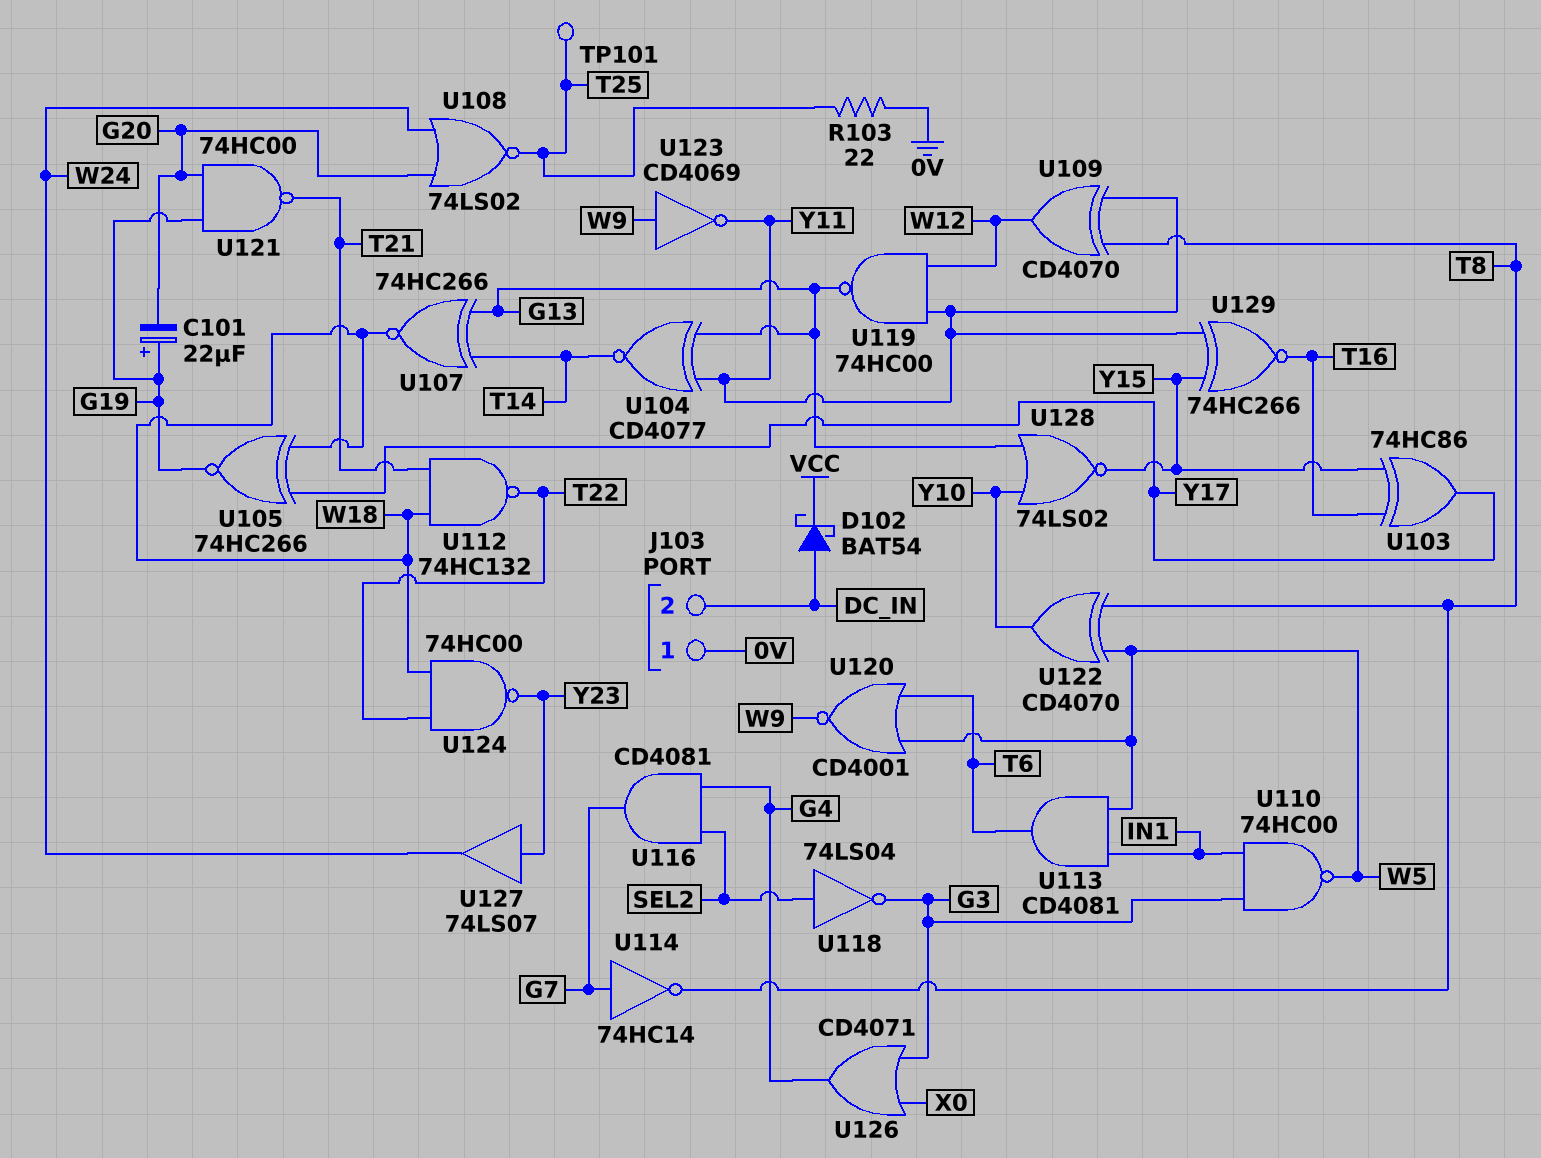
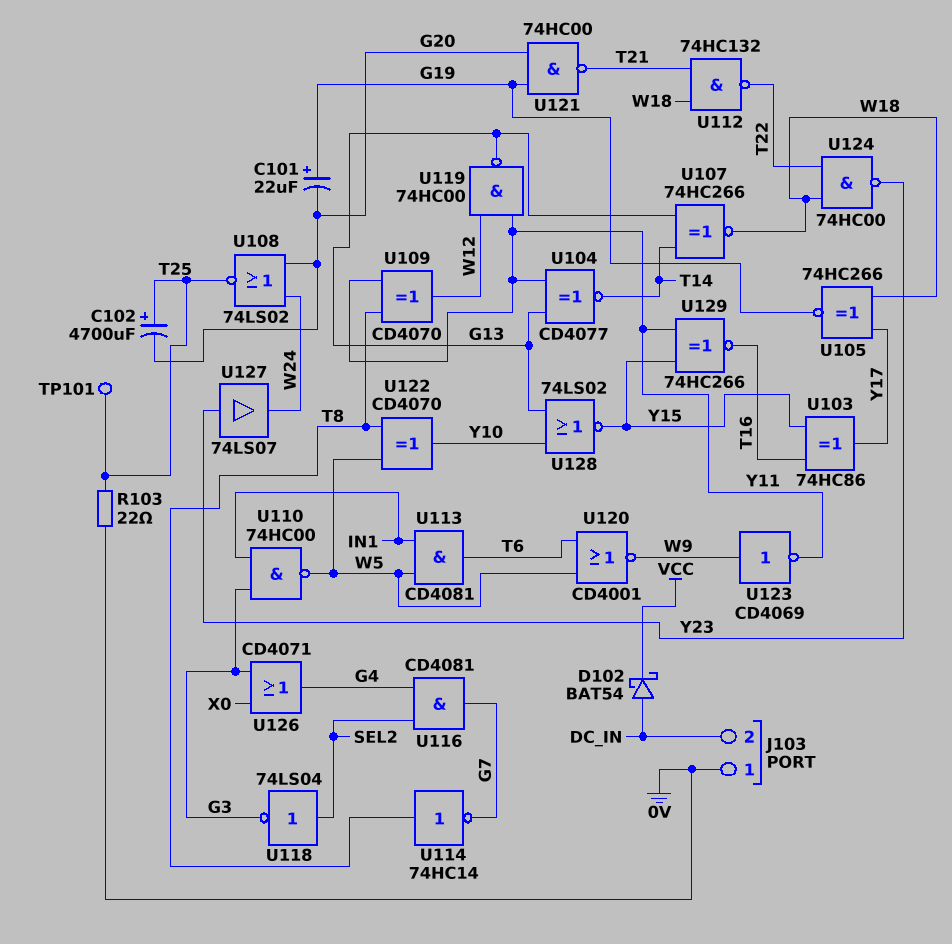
C102: none -> 4700uF (plus T25, minus G20)
U114: NOT 74HC14 (in G7, out T8) -> NOT 74HC14 (in T8, out G7)

